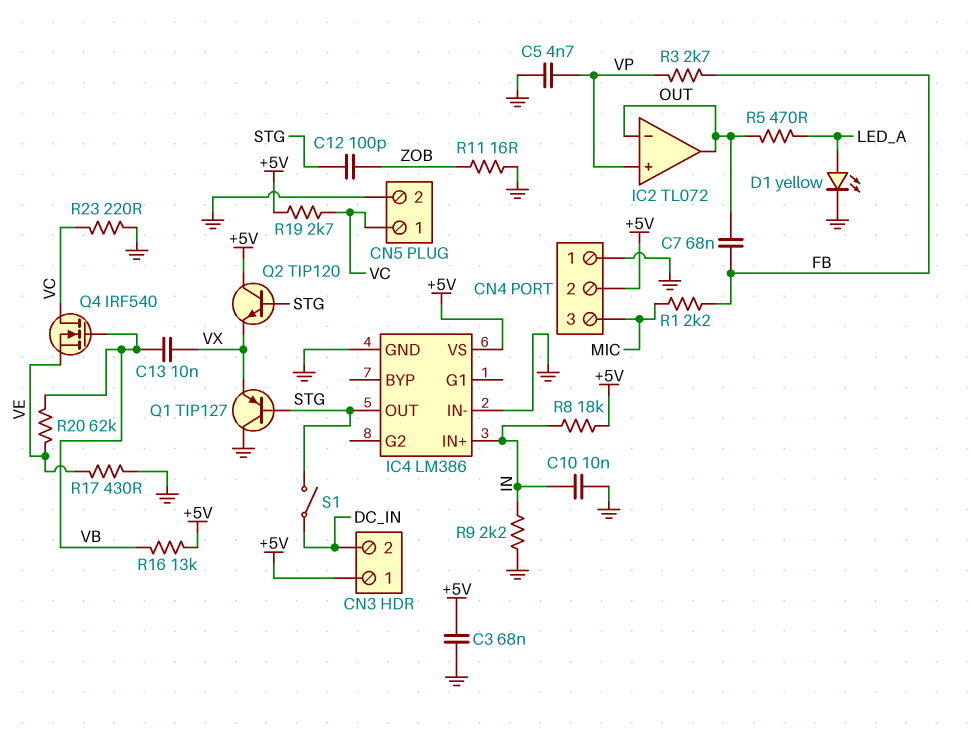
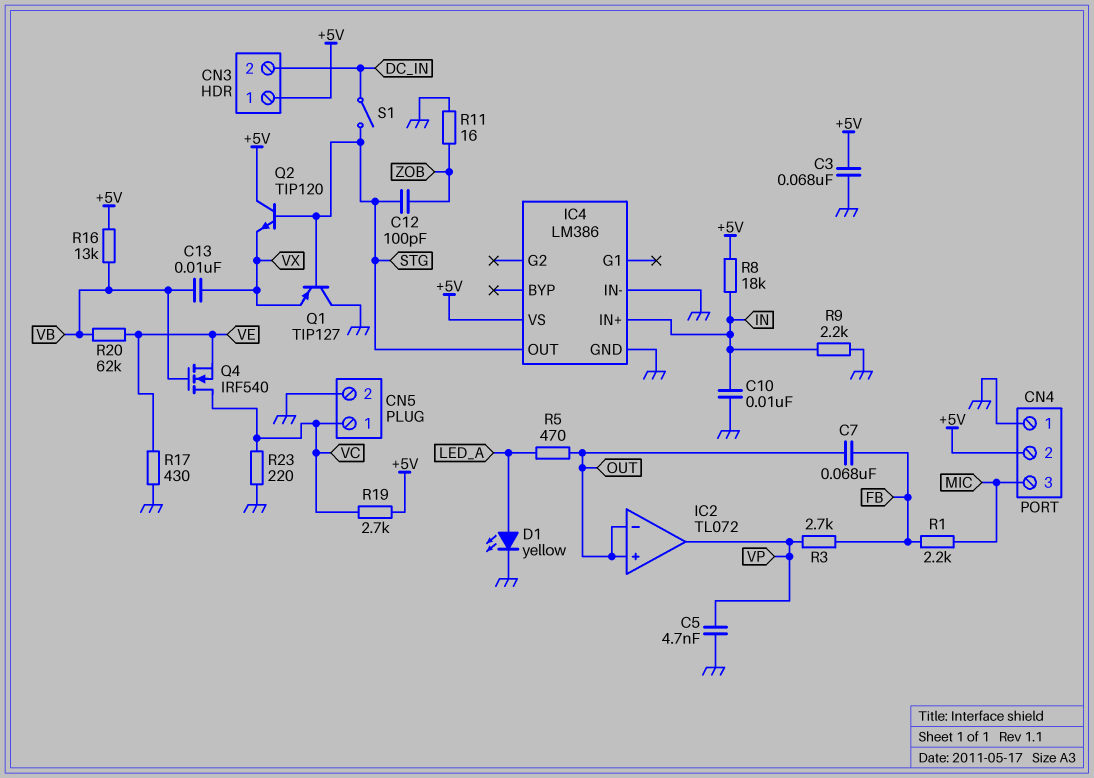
IC2 pin in+: VP -> OUT
IC2 pin out: OUT -> VP

